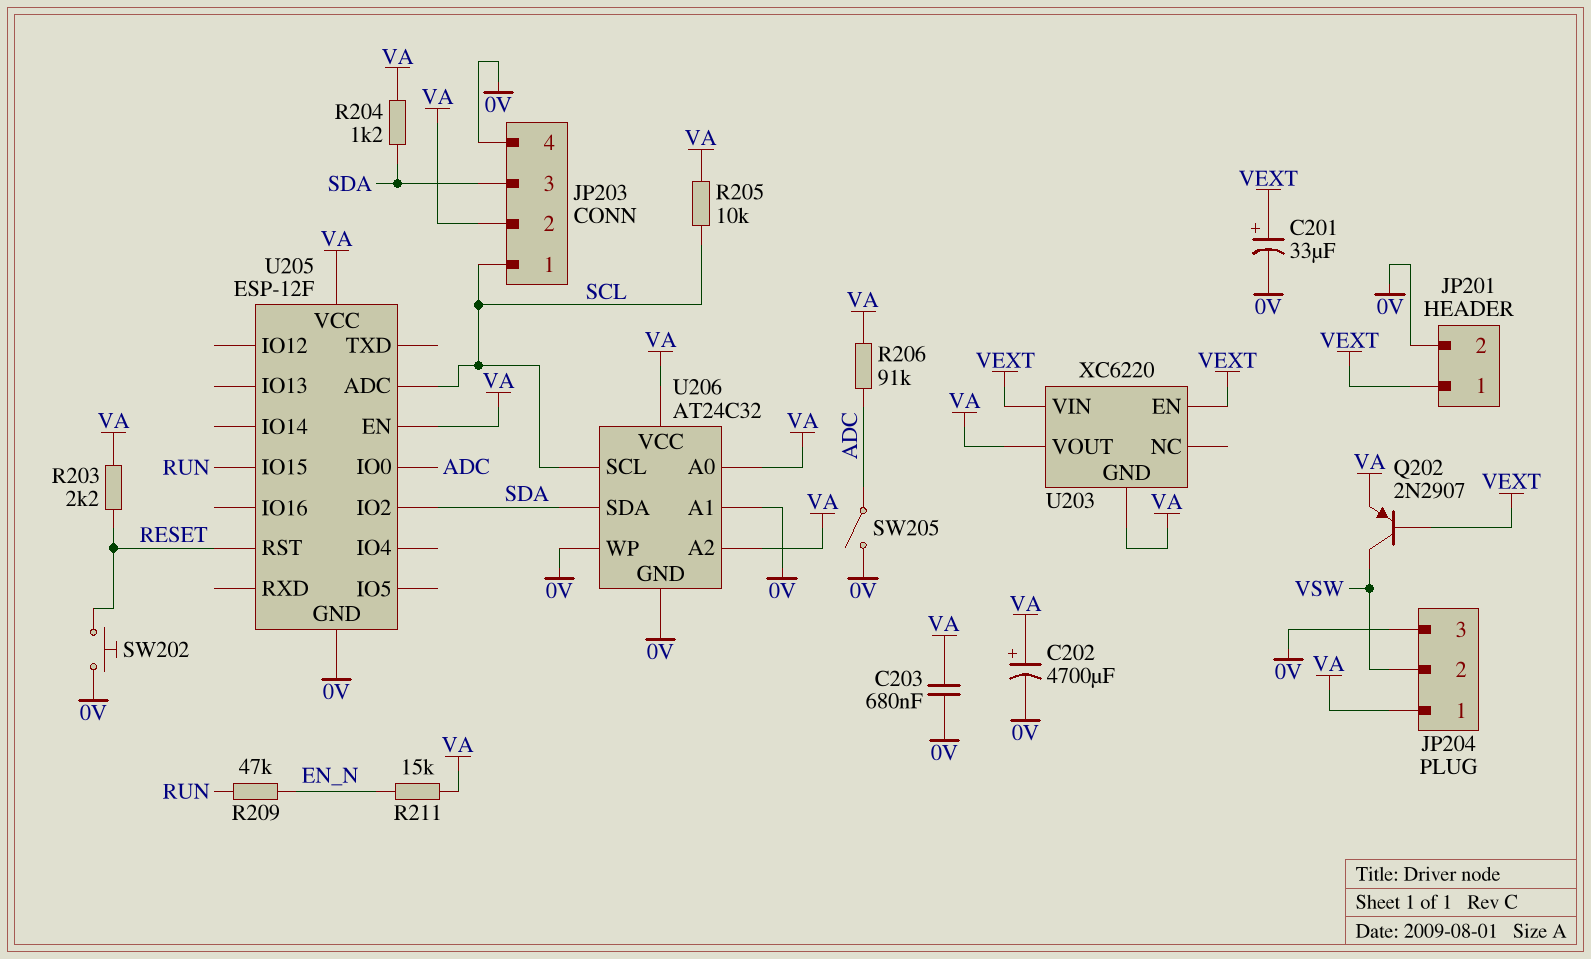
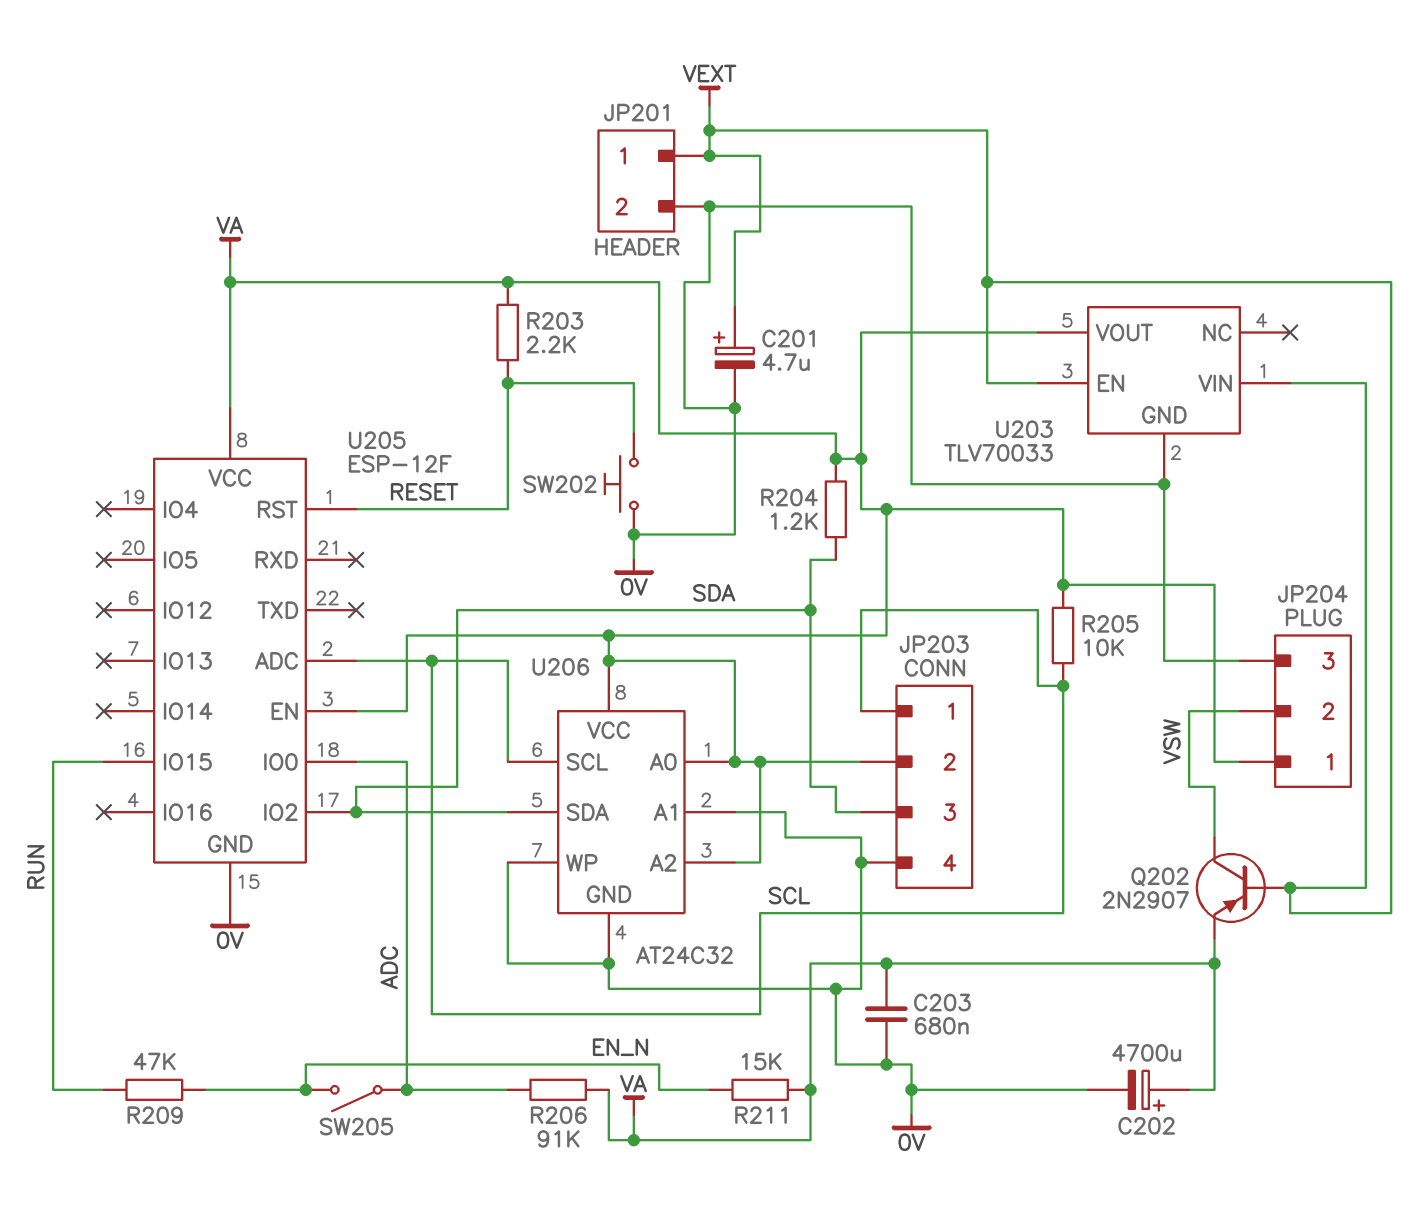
C201: 33uF (plus VEXT, minus 0V) -> 4.7uF (plus VEXT, minus 0V)
SW205: switch (0V, ADC) -> switch (ADC, EN_N)
U203: XC6220 -> TLV70033
U203 pin GND: VA -> 0V

